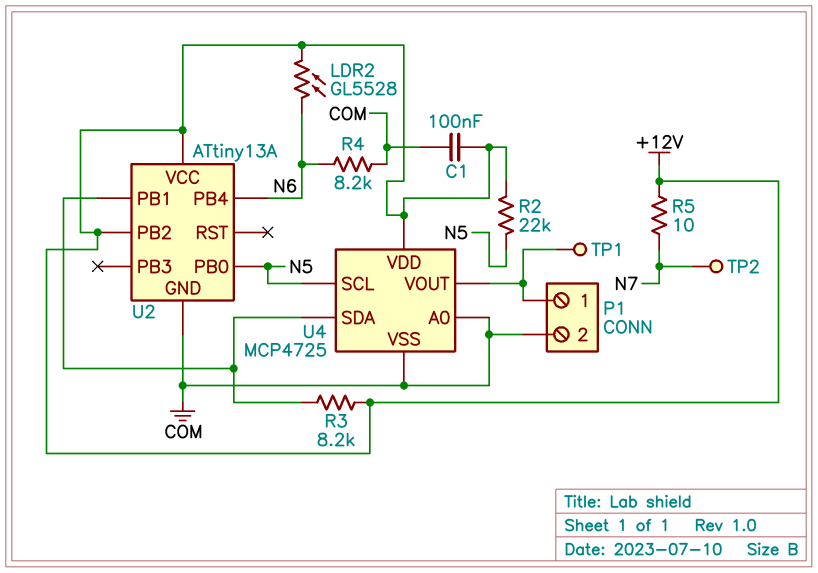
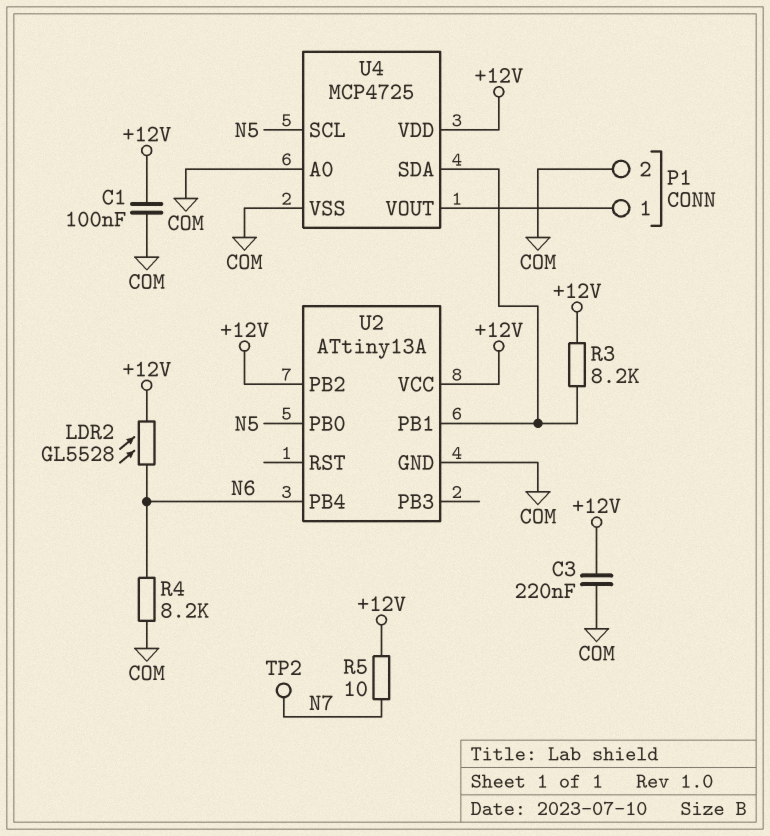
C3: none -> 220nF (+12V, COM)
R2: 22k (+12V, N5) -> none
TP1: test point (P1/1) -> none

